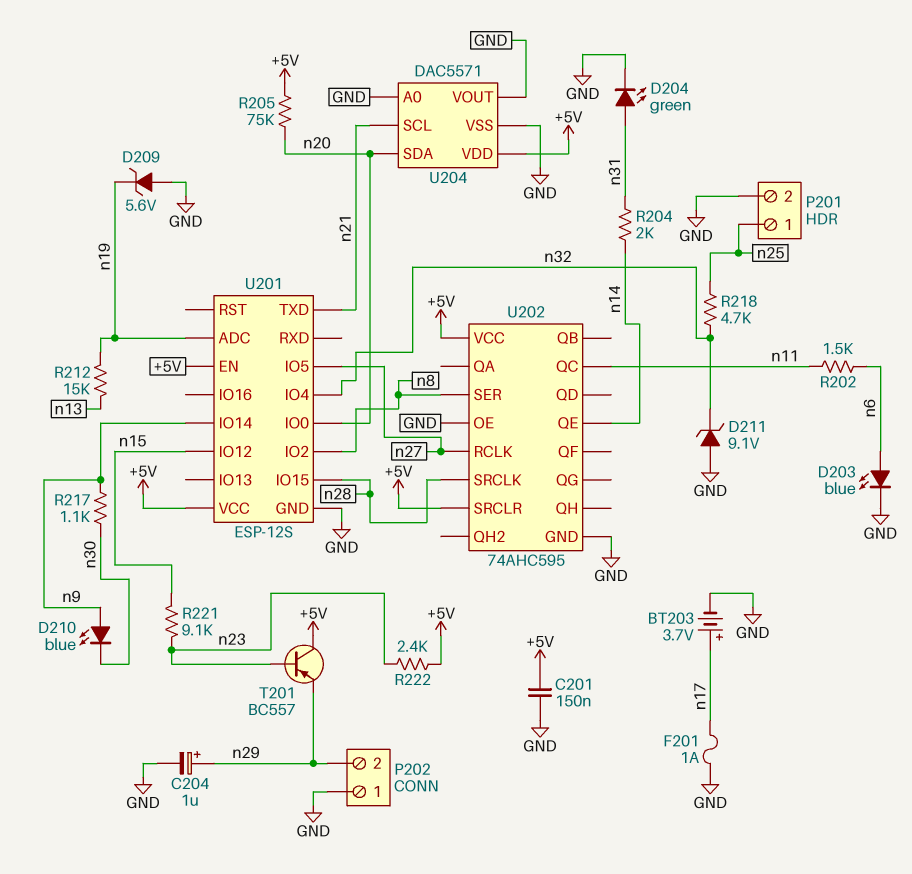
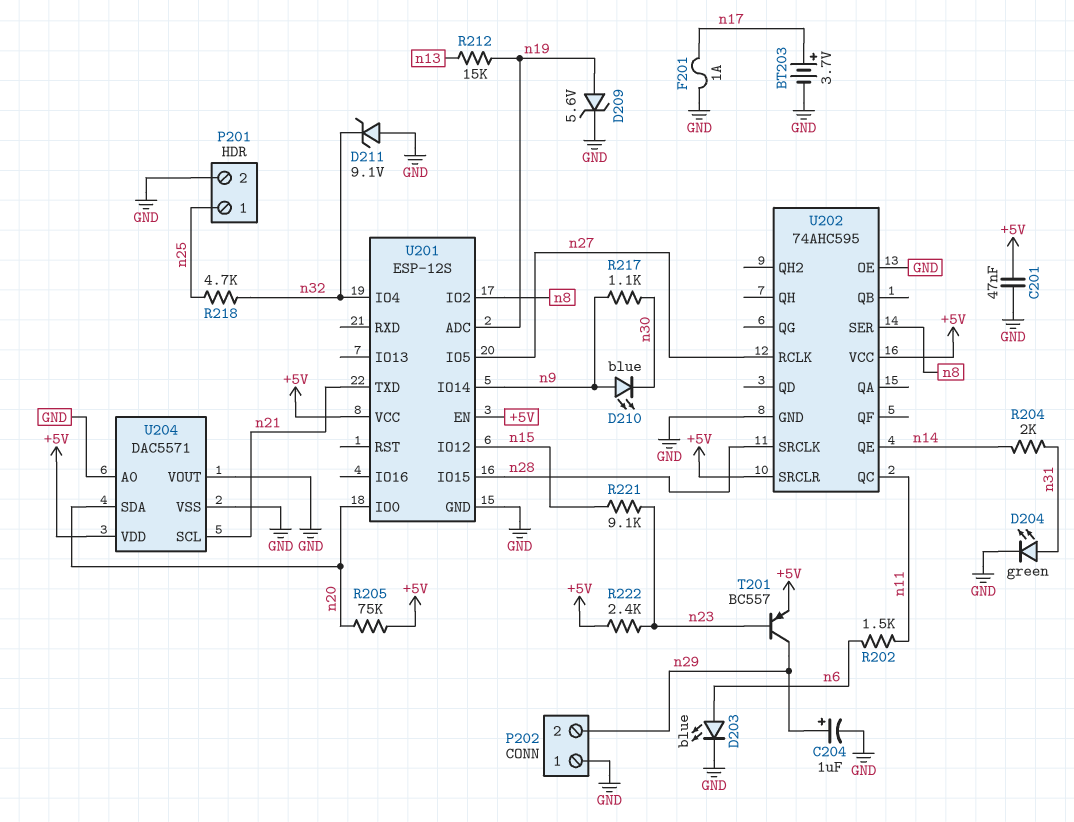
C201: 150nF (+5V, GND) -> 47nF (+5V, GND)
D209: zener 5.6V (A GND, K n19) -> zener 5.6V (A n19, K GND)
T201: PNP BC557 (B n23, C +5V, E n29) -> PNP BC557 (B n23, C n29, E +5V)

